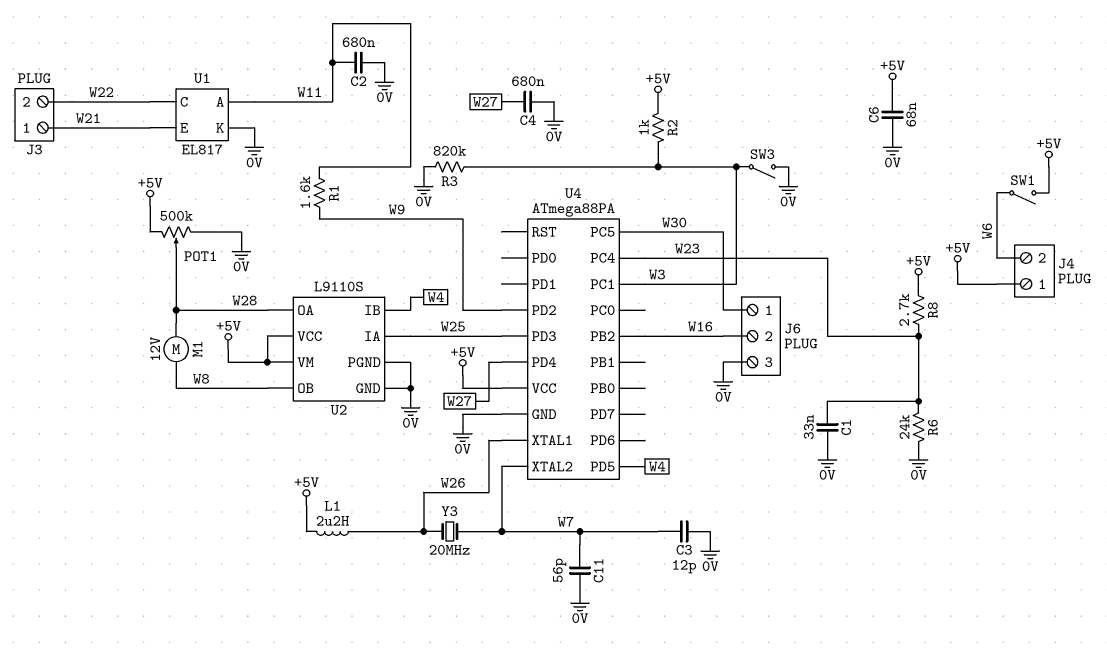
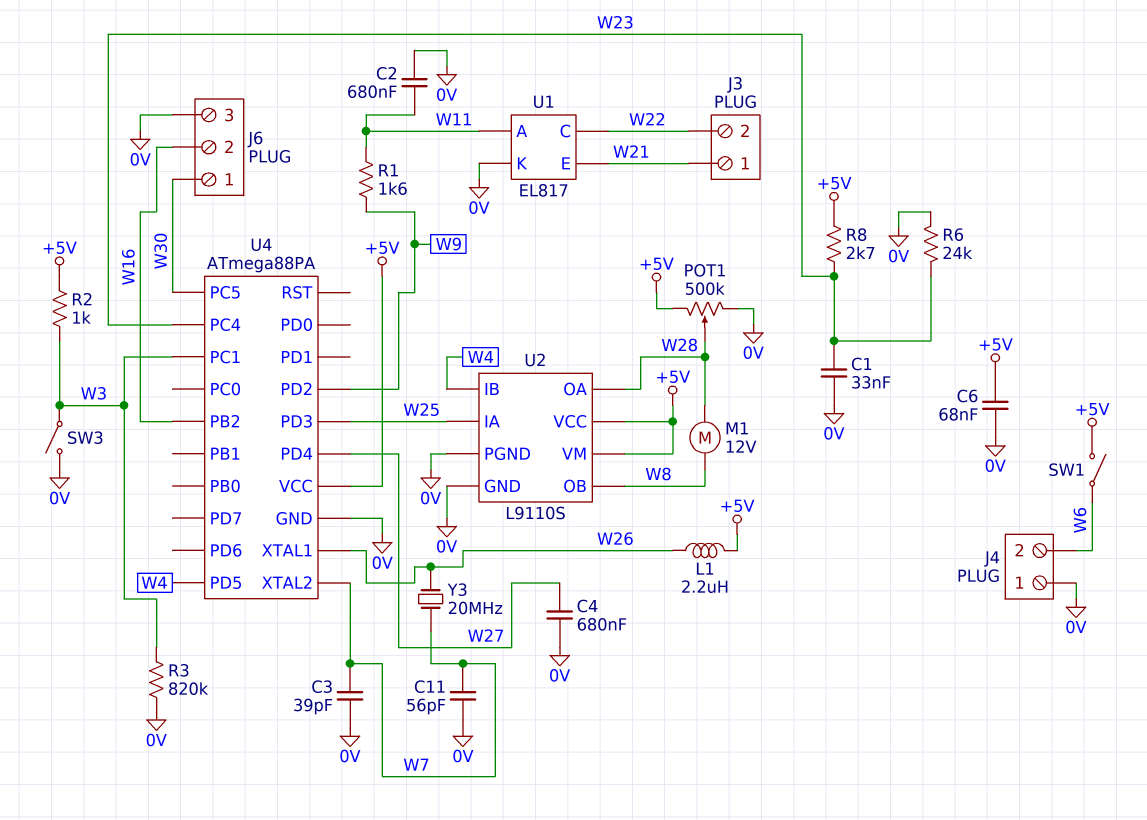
C3: 12pF (0V, W7) -> 39pF (0V, W7)
J4 pin 1: +5V -> 0V

